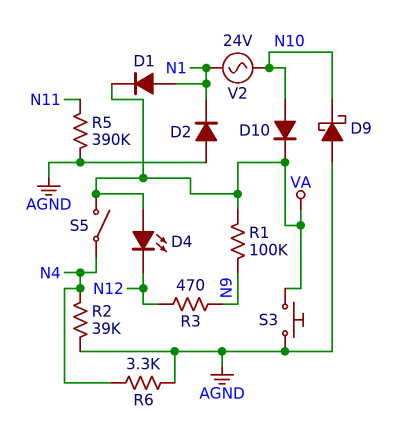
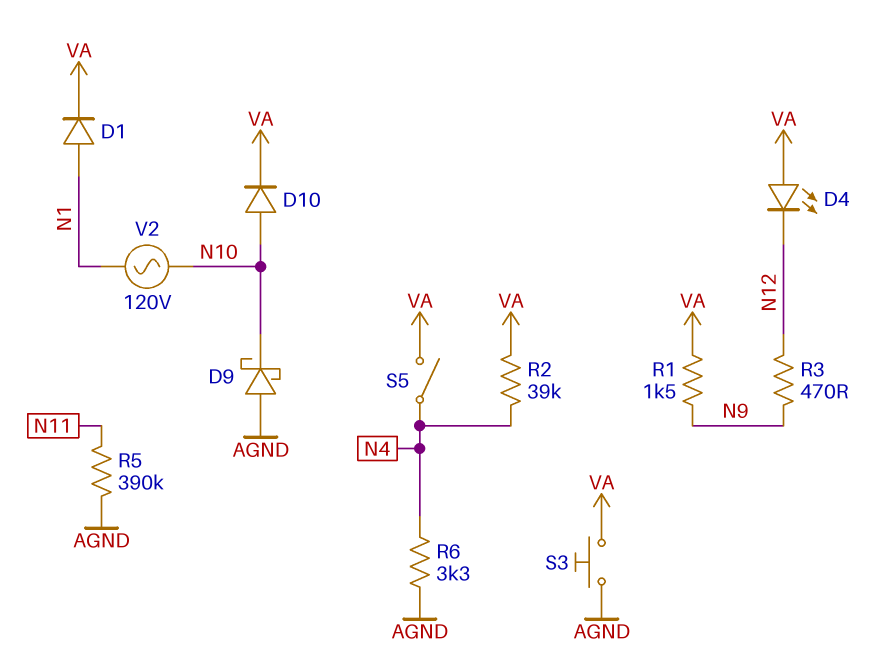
D2: diode (A AGND, K N1) -> none
R1: 100k (N9, VA) -> 1.5k (N9, VA)
R2: 39k (AGND, N4) -> 39k (N4, VA)
V2: AC 24V (N1, N10) -> AC 120V (N1, N10)

